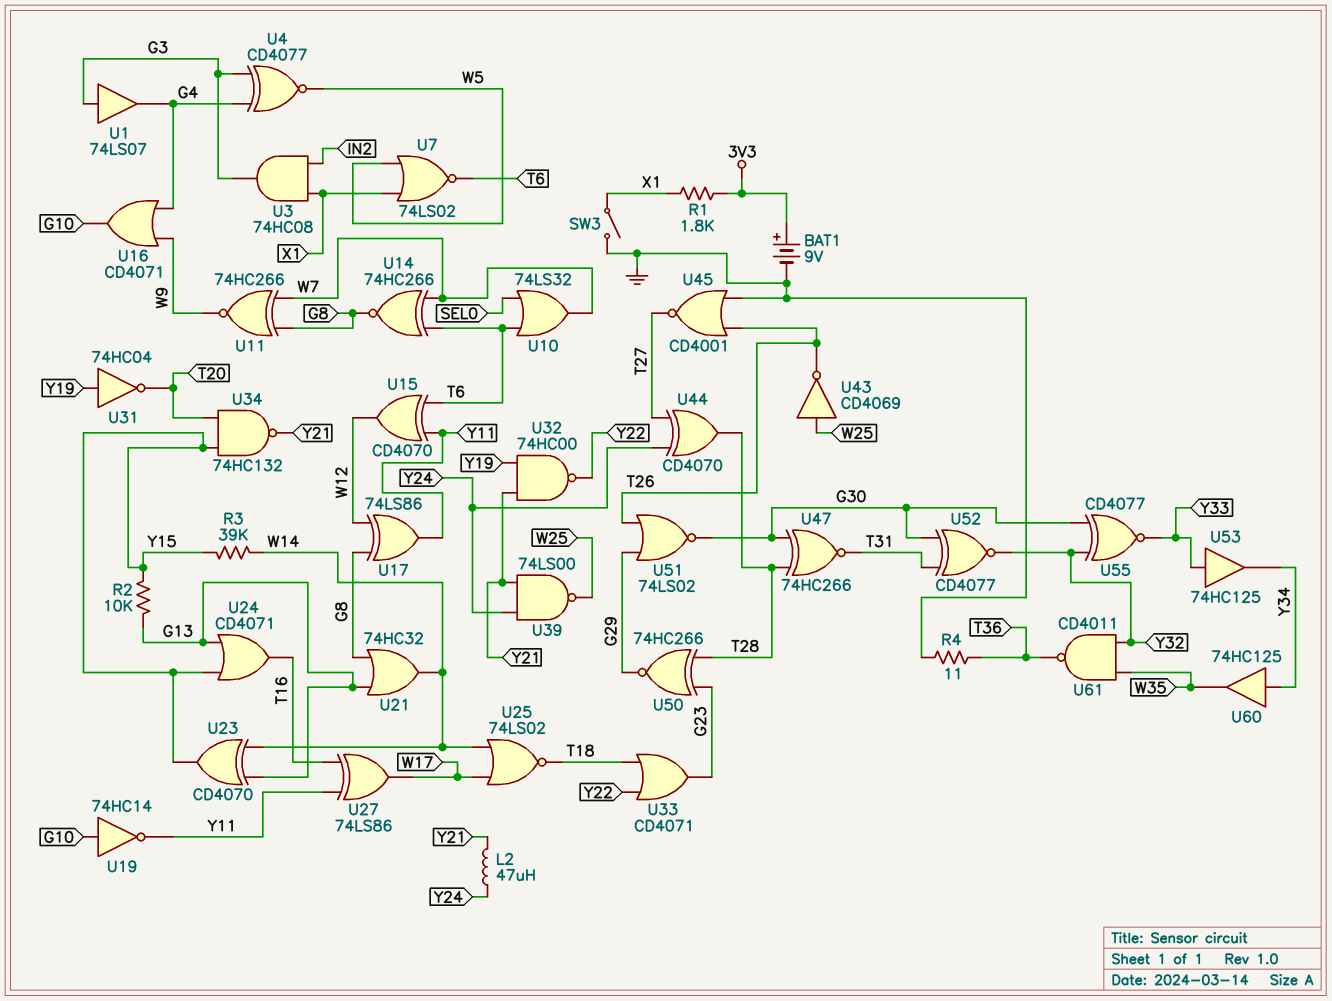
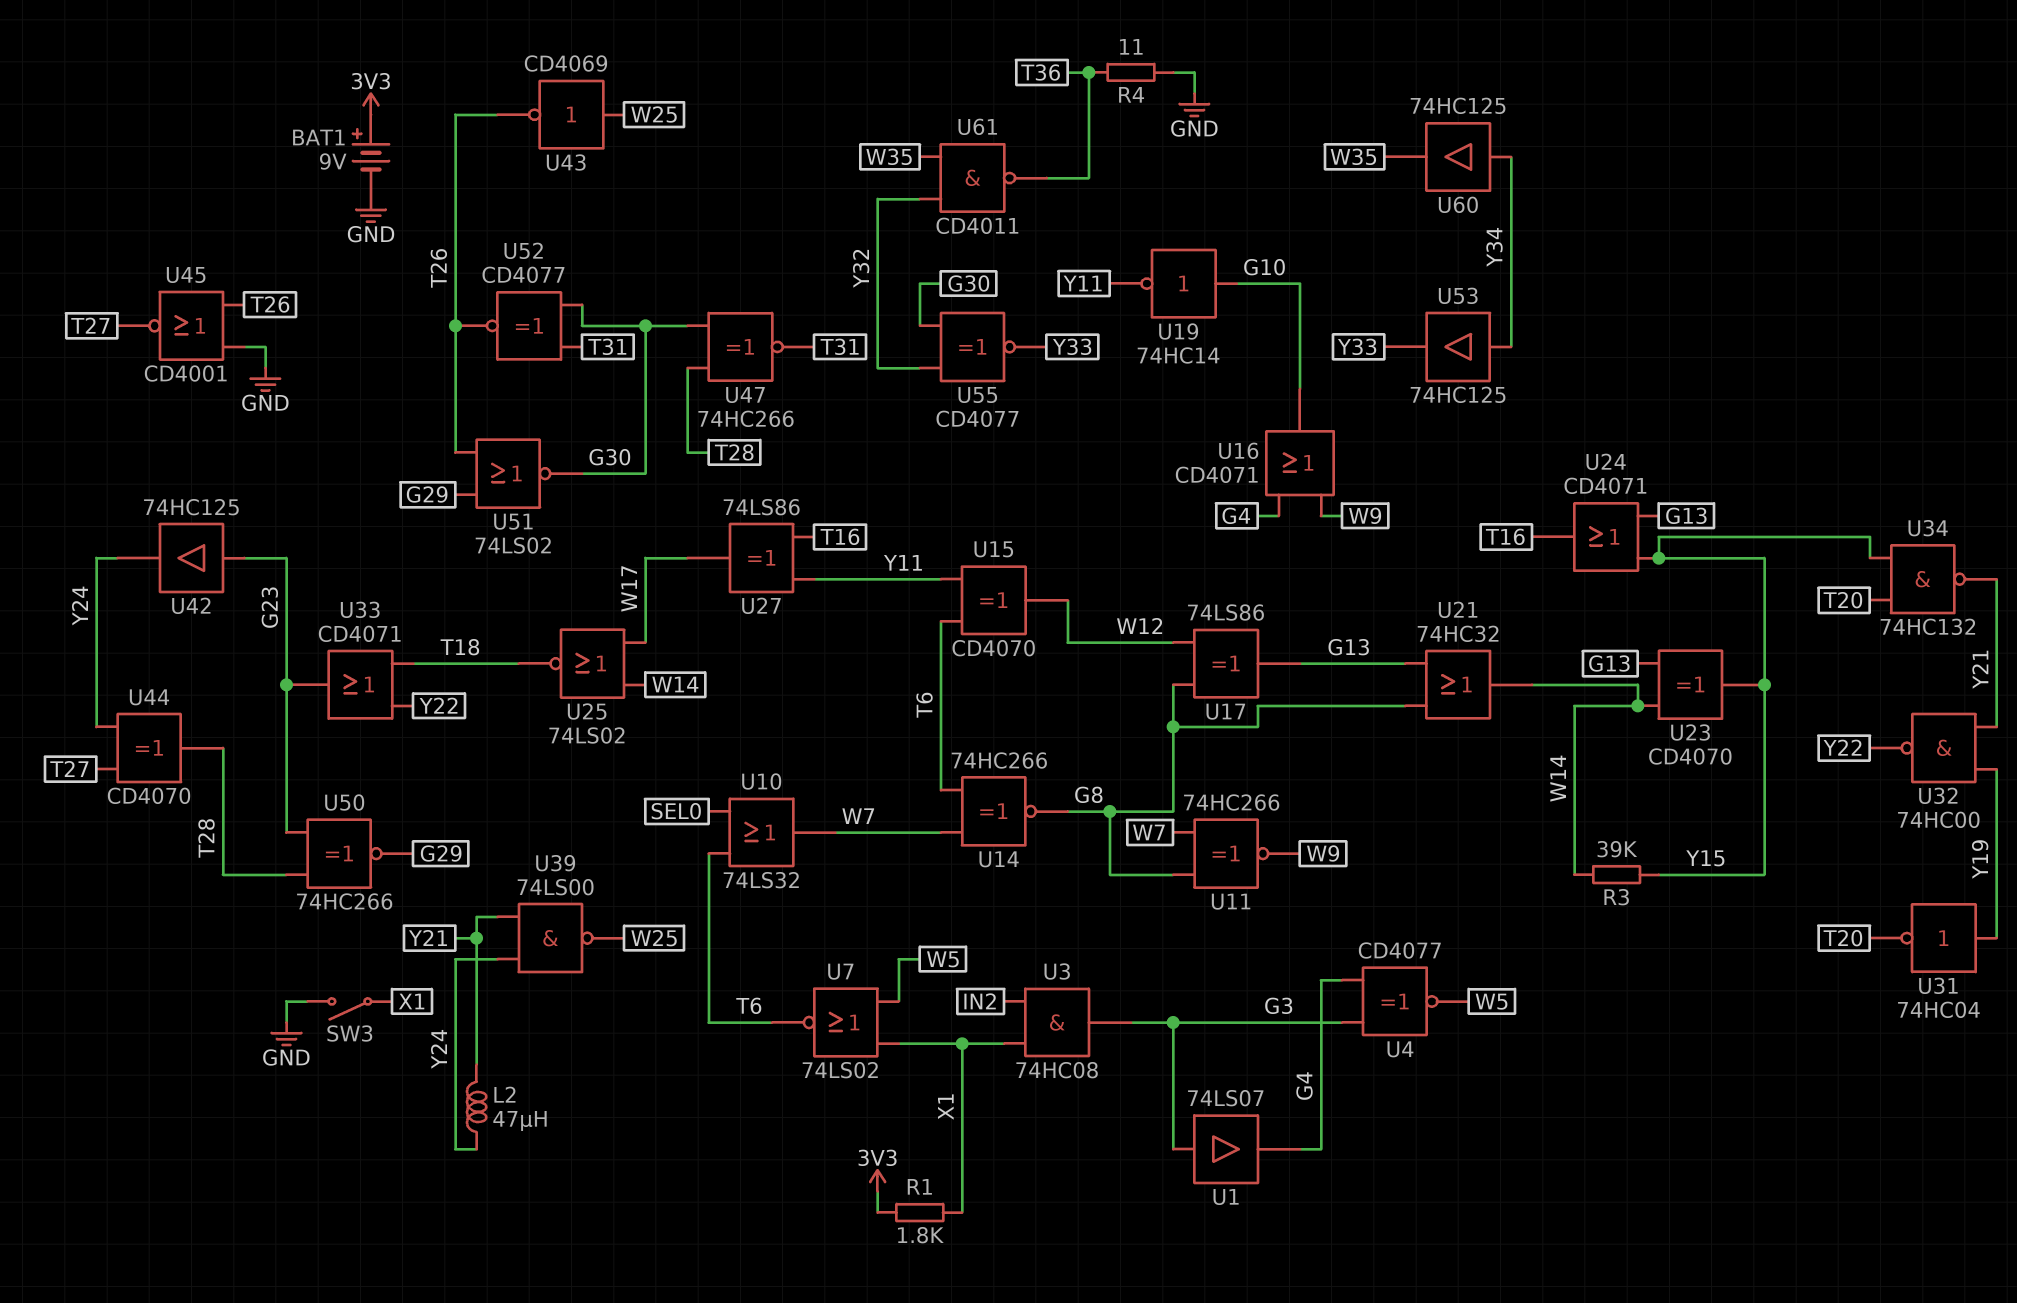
R2: 10k (G13, Y15) -> none
U17: XOR 74LS86 (in G8, in W12, out Y11) -> XOR 74LS86 (in G8, in W12, out G13)
U42: none -> buffer 74HC125 (in G23, out Y24)
U52: XNOR CD4077 (in G30, in T31, out Y32) -> XNOR CD4077 (in G30, in T31, out T26)
U53: buffer 74HC125 (in Y33, out Y34) -> buffer 74HC125 (in Y34, out Y33)

